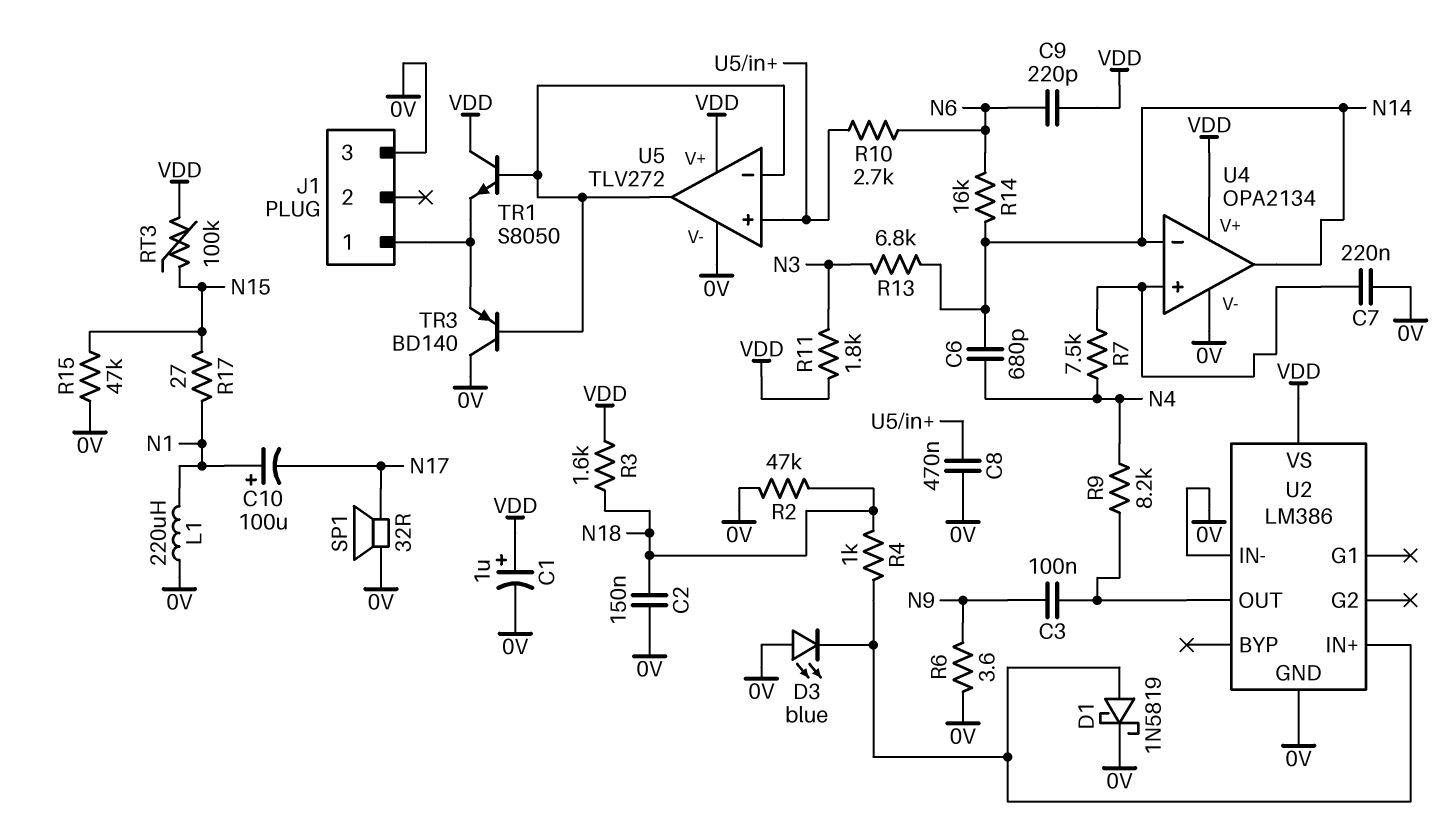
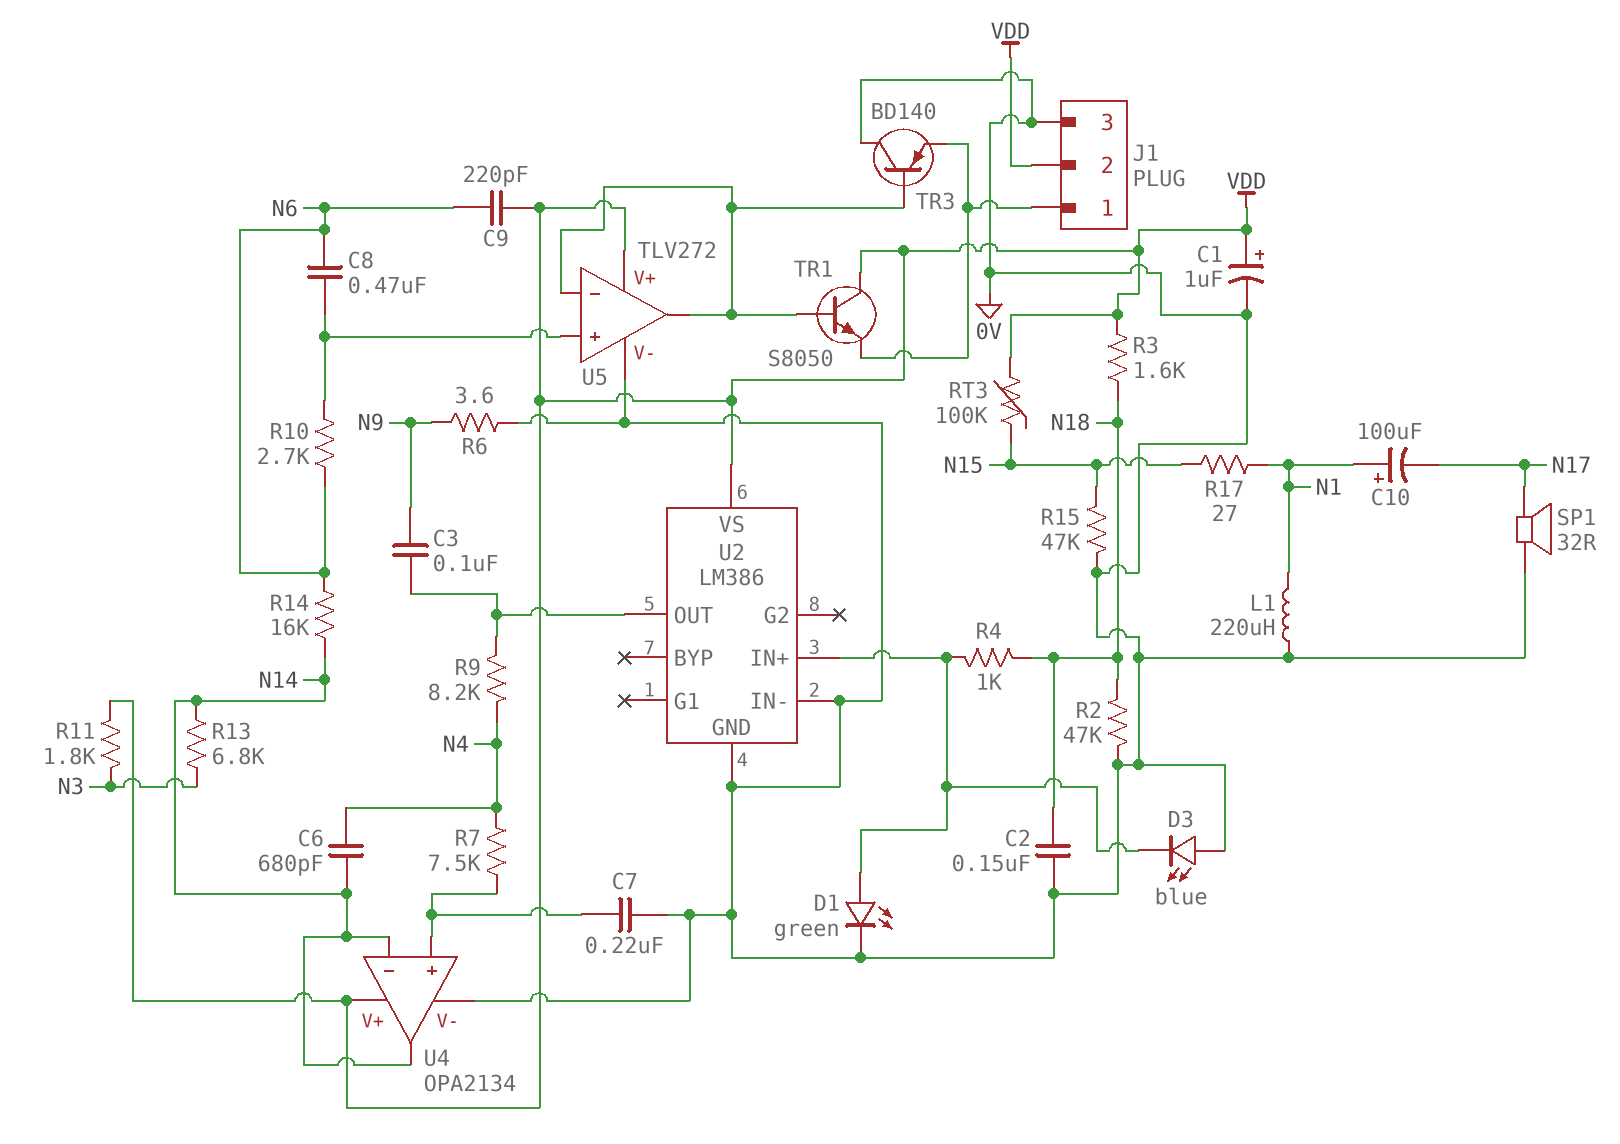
C8: 470nF (0V, U5/in+) -> 470nF (N6, U5/in+)
D1: schottky 1N5819 (A U2/IN+, K 0V) -> LED green (A U2/IN+, K 0V)
J1 pin 2: none -> VDD

